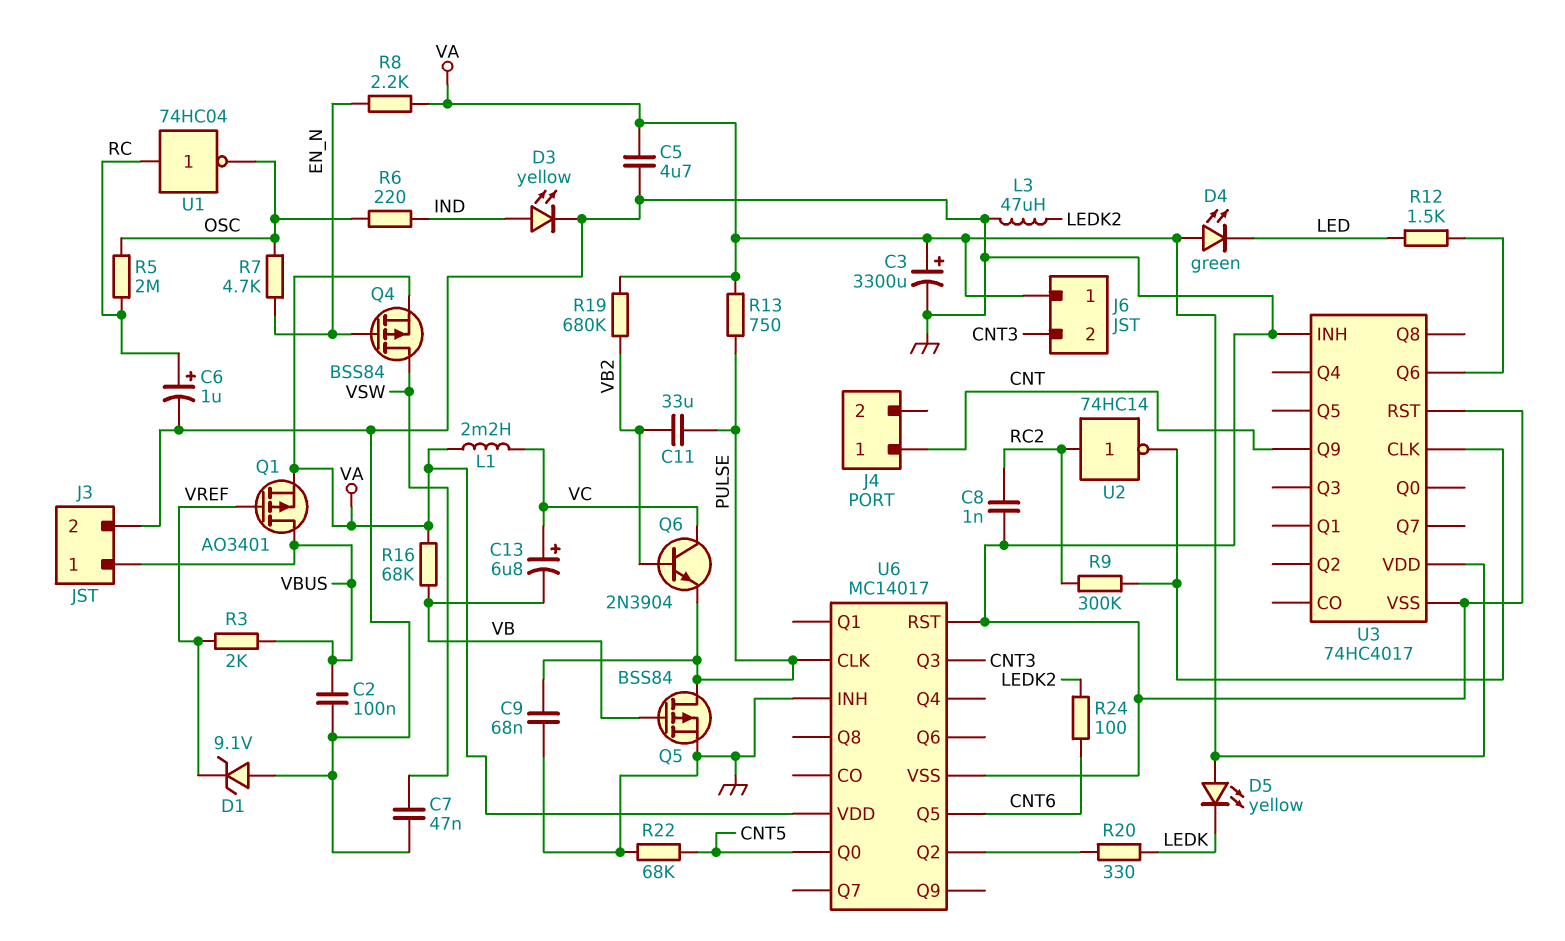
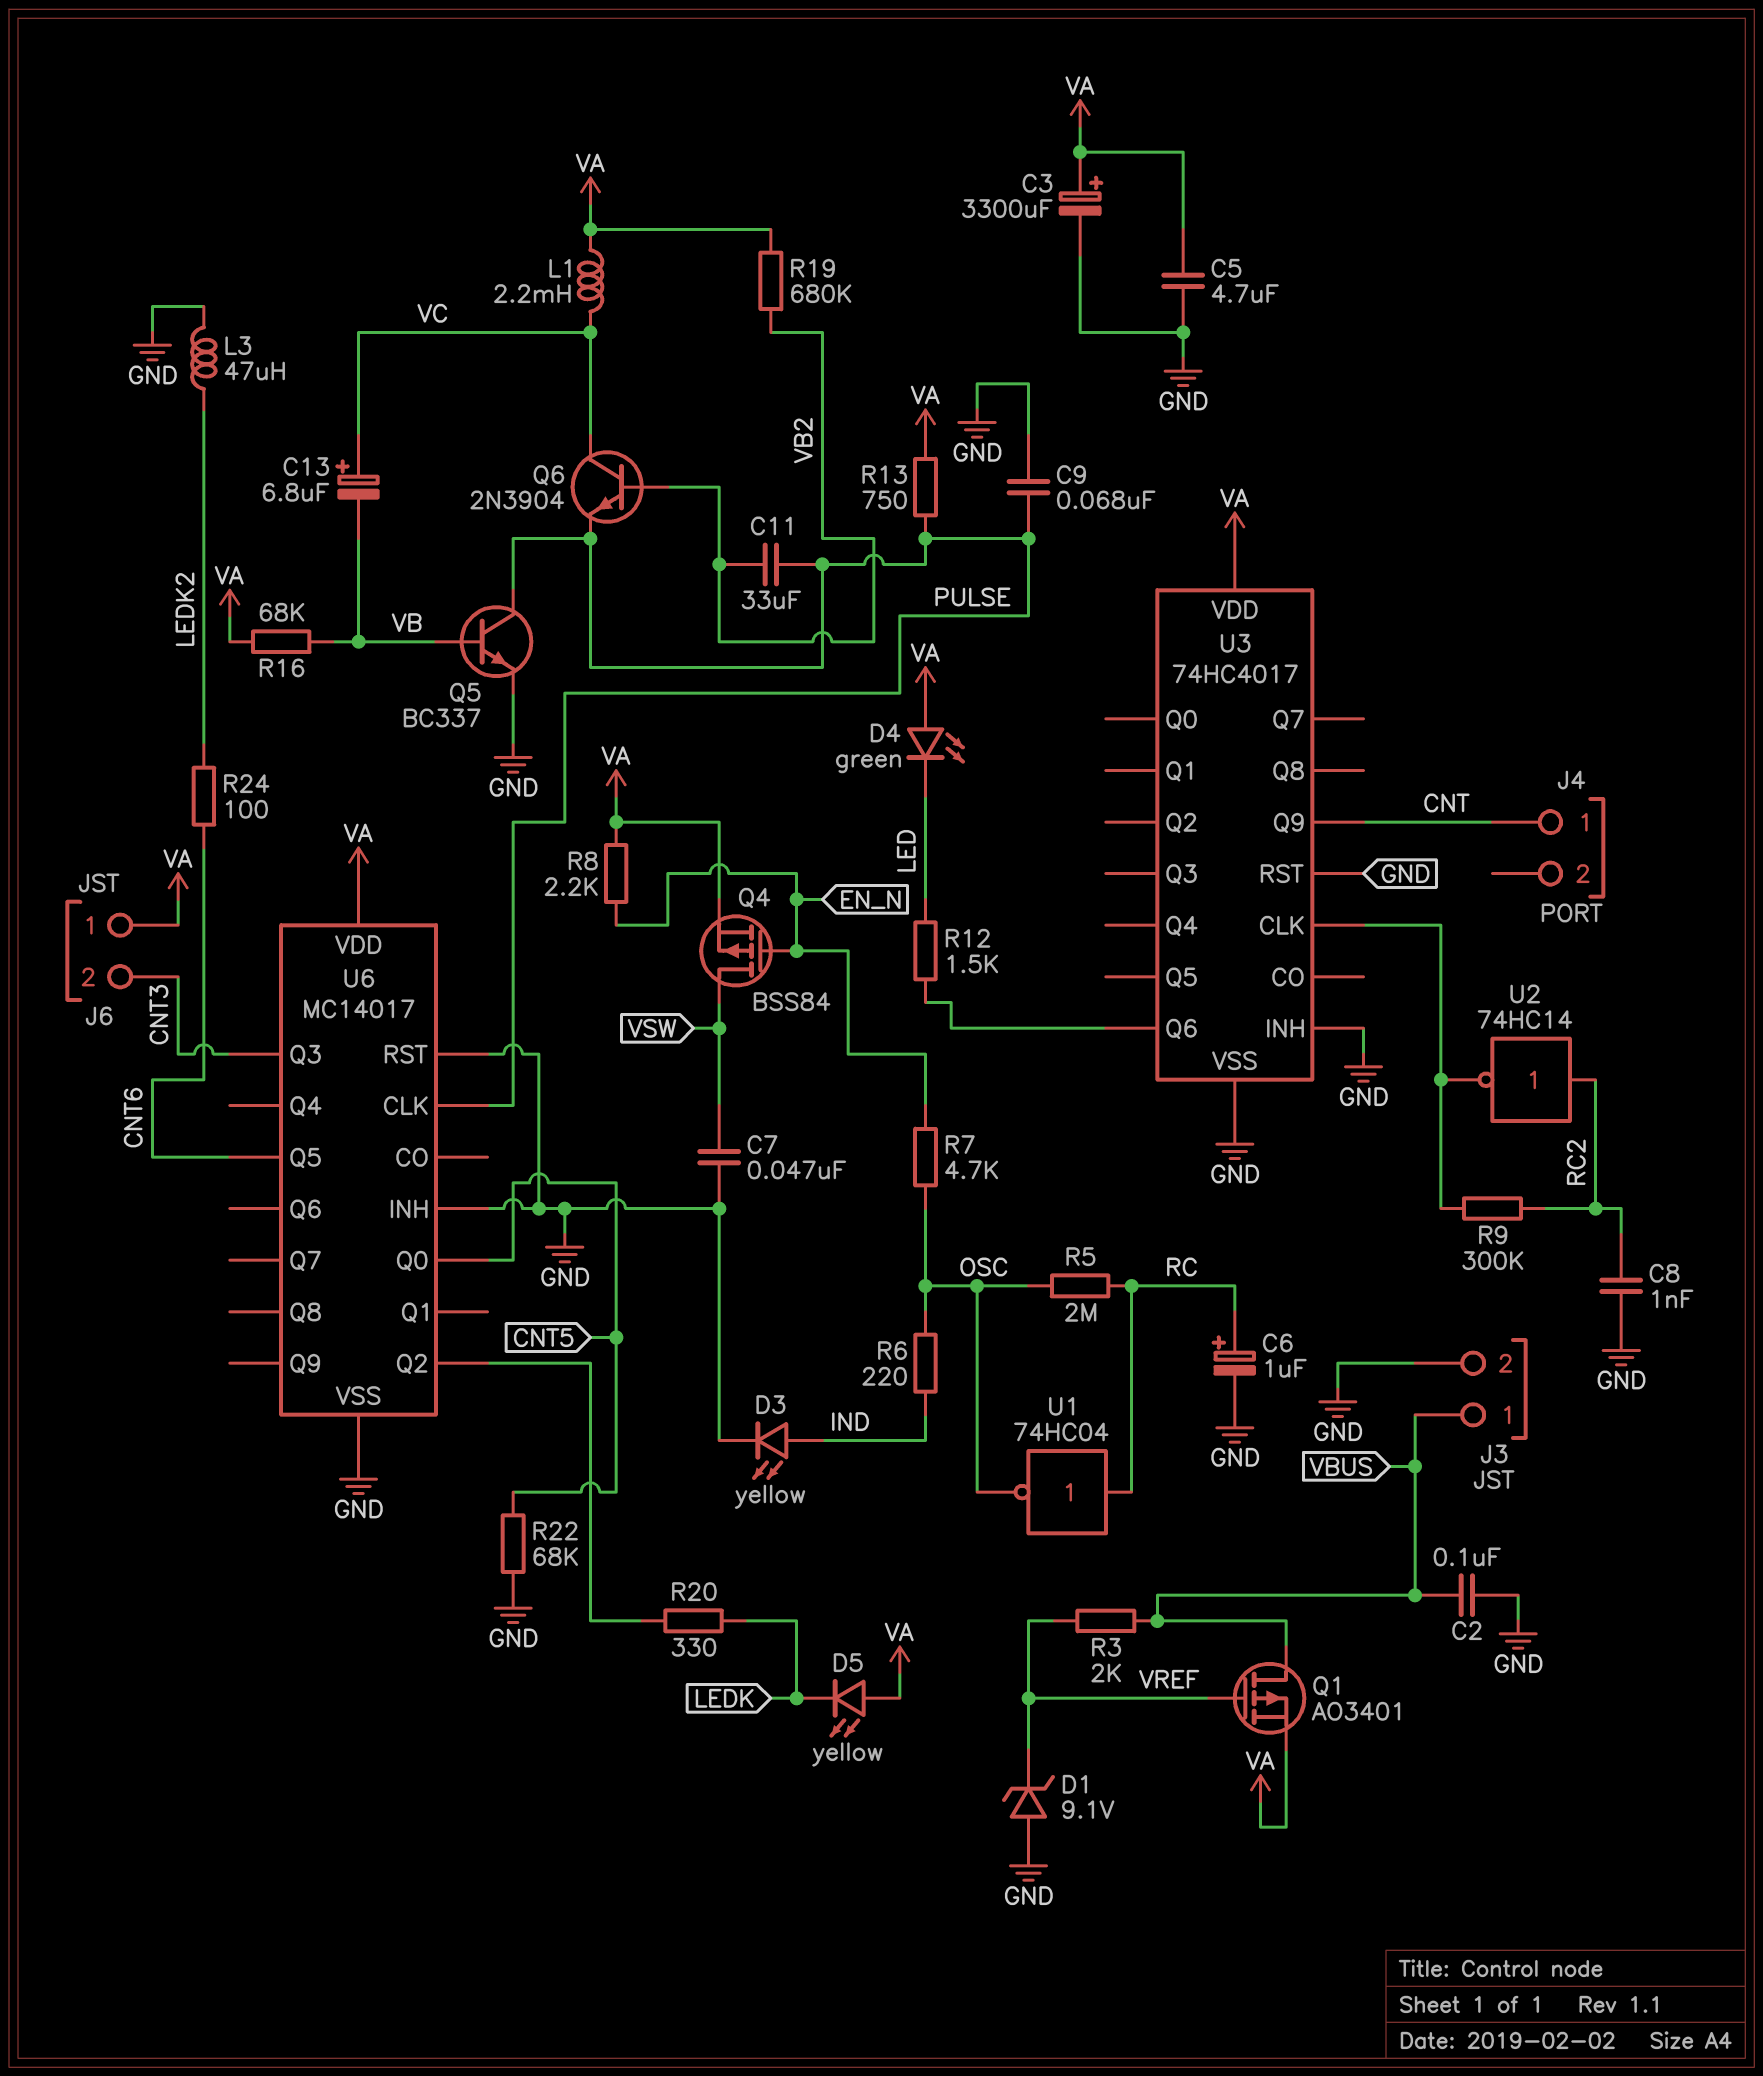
Q5: PMOS BSS84 (G VB, D PULSE, S GND) -> NPN BC337 (B VB, C PULSE, E GND)

